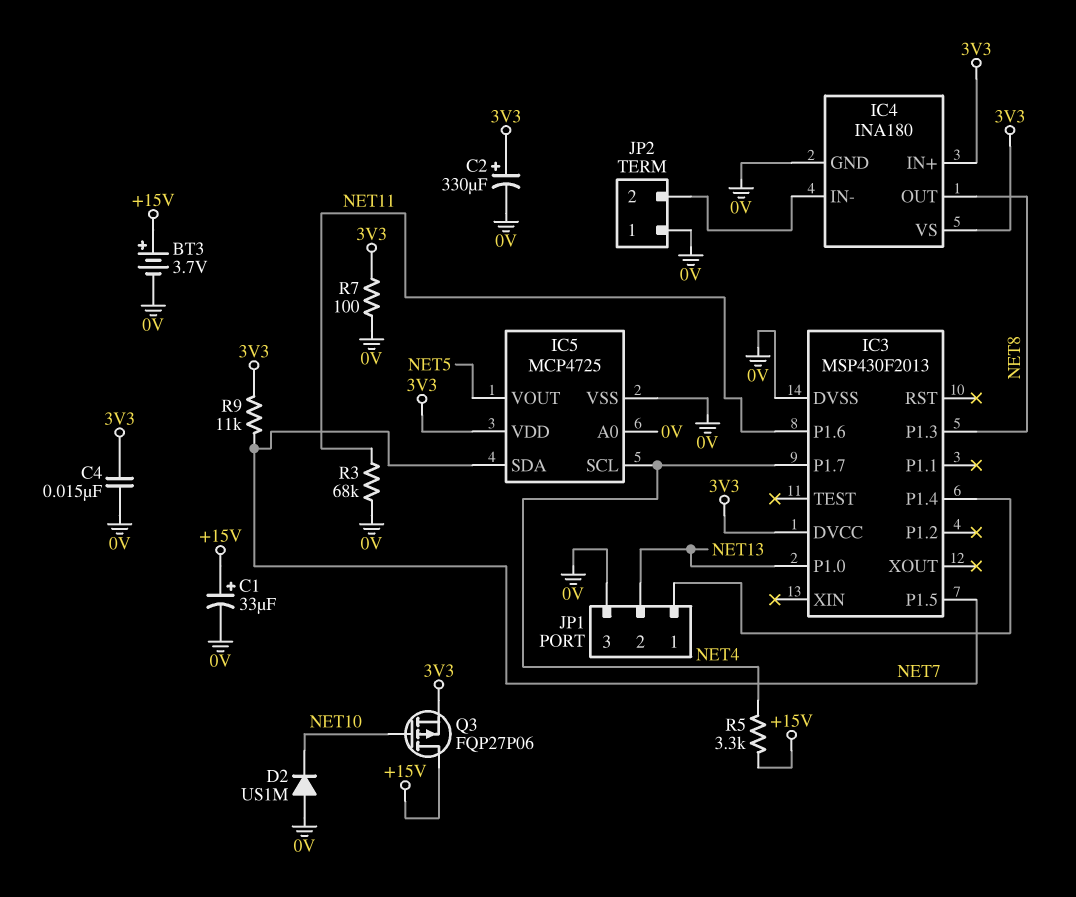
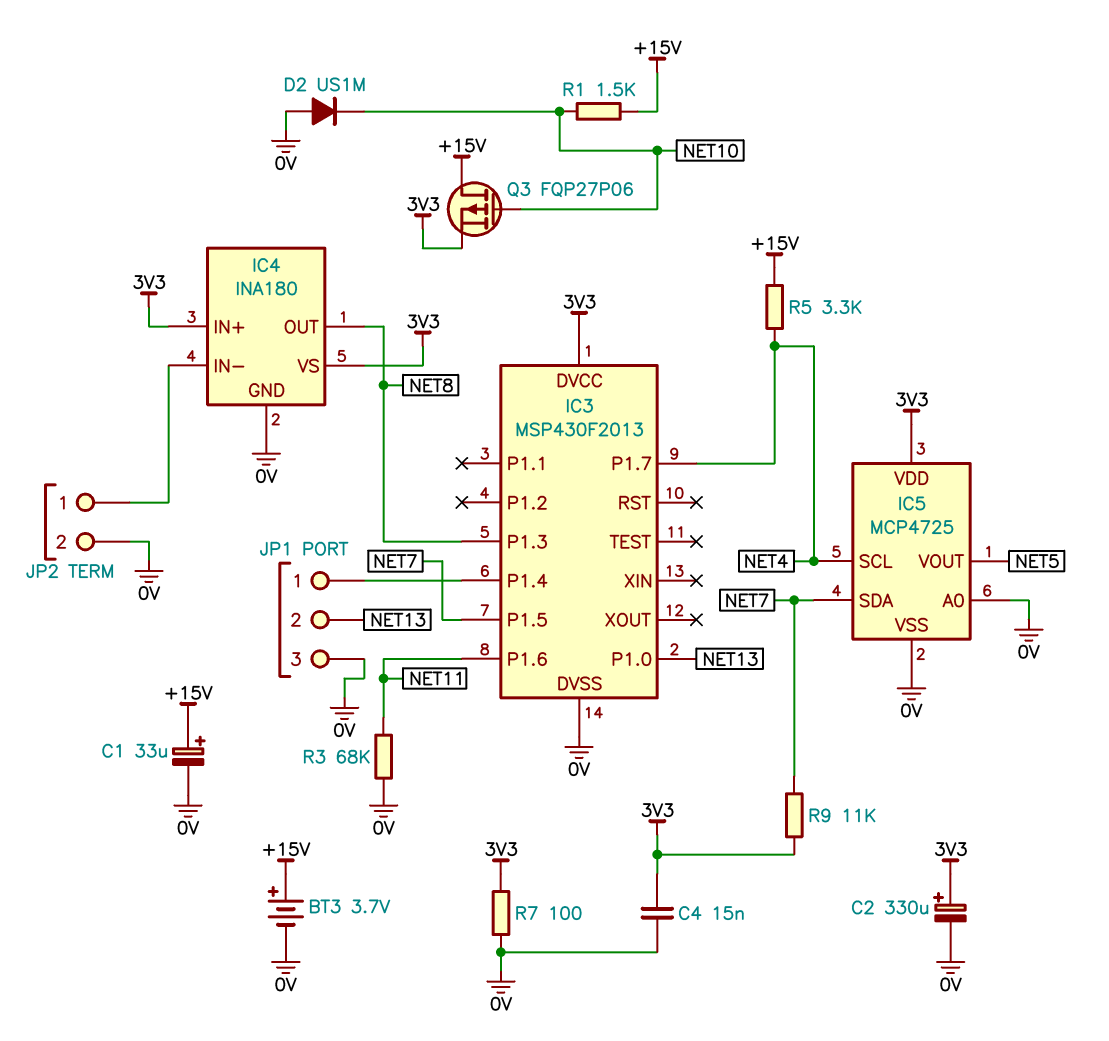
JP2 pin 1: 0V -> IC4/IN-
JP2 pin 2: IC4/IN- -> 0V
R1: none -> 1.5k (+15V, NET10)

